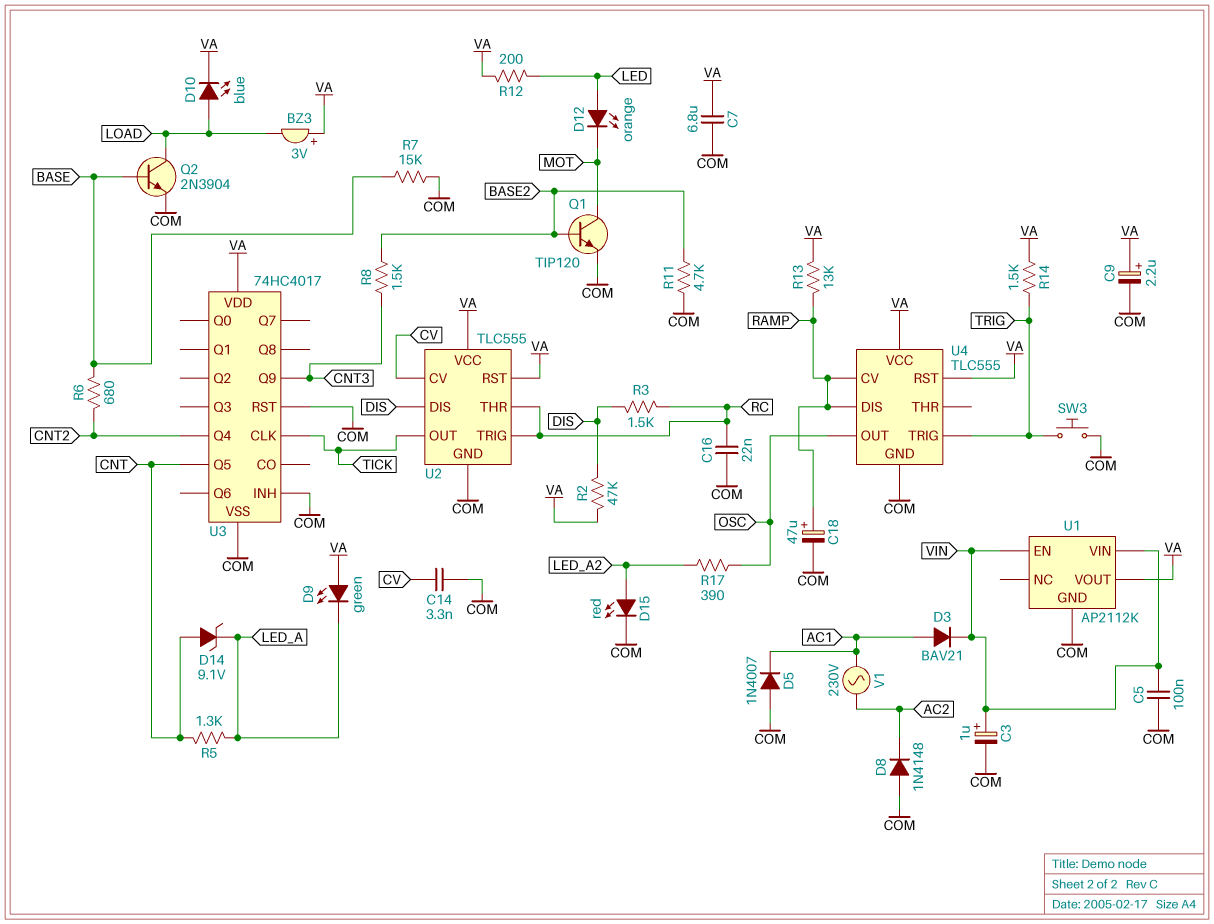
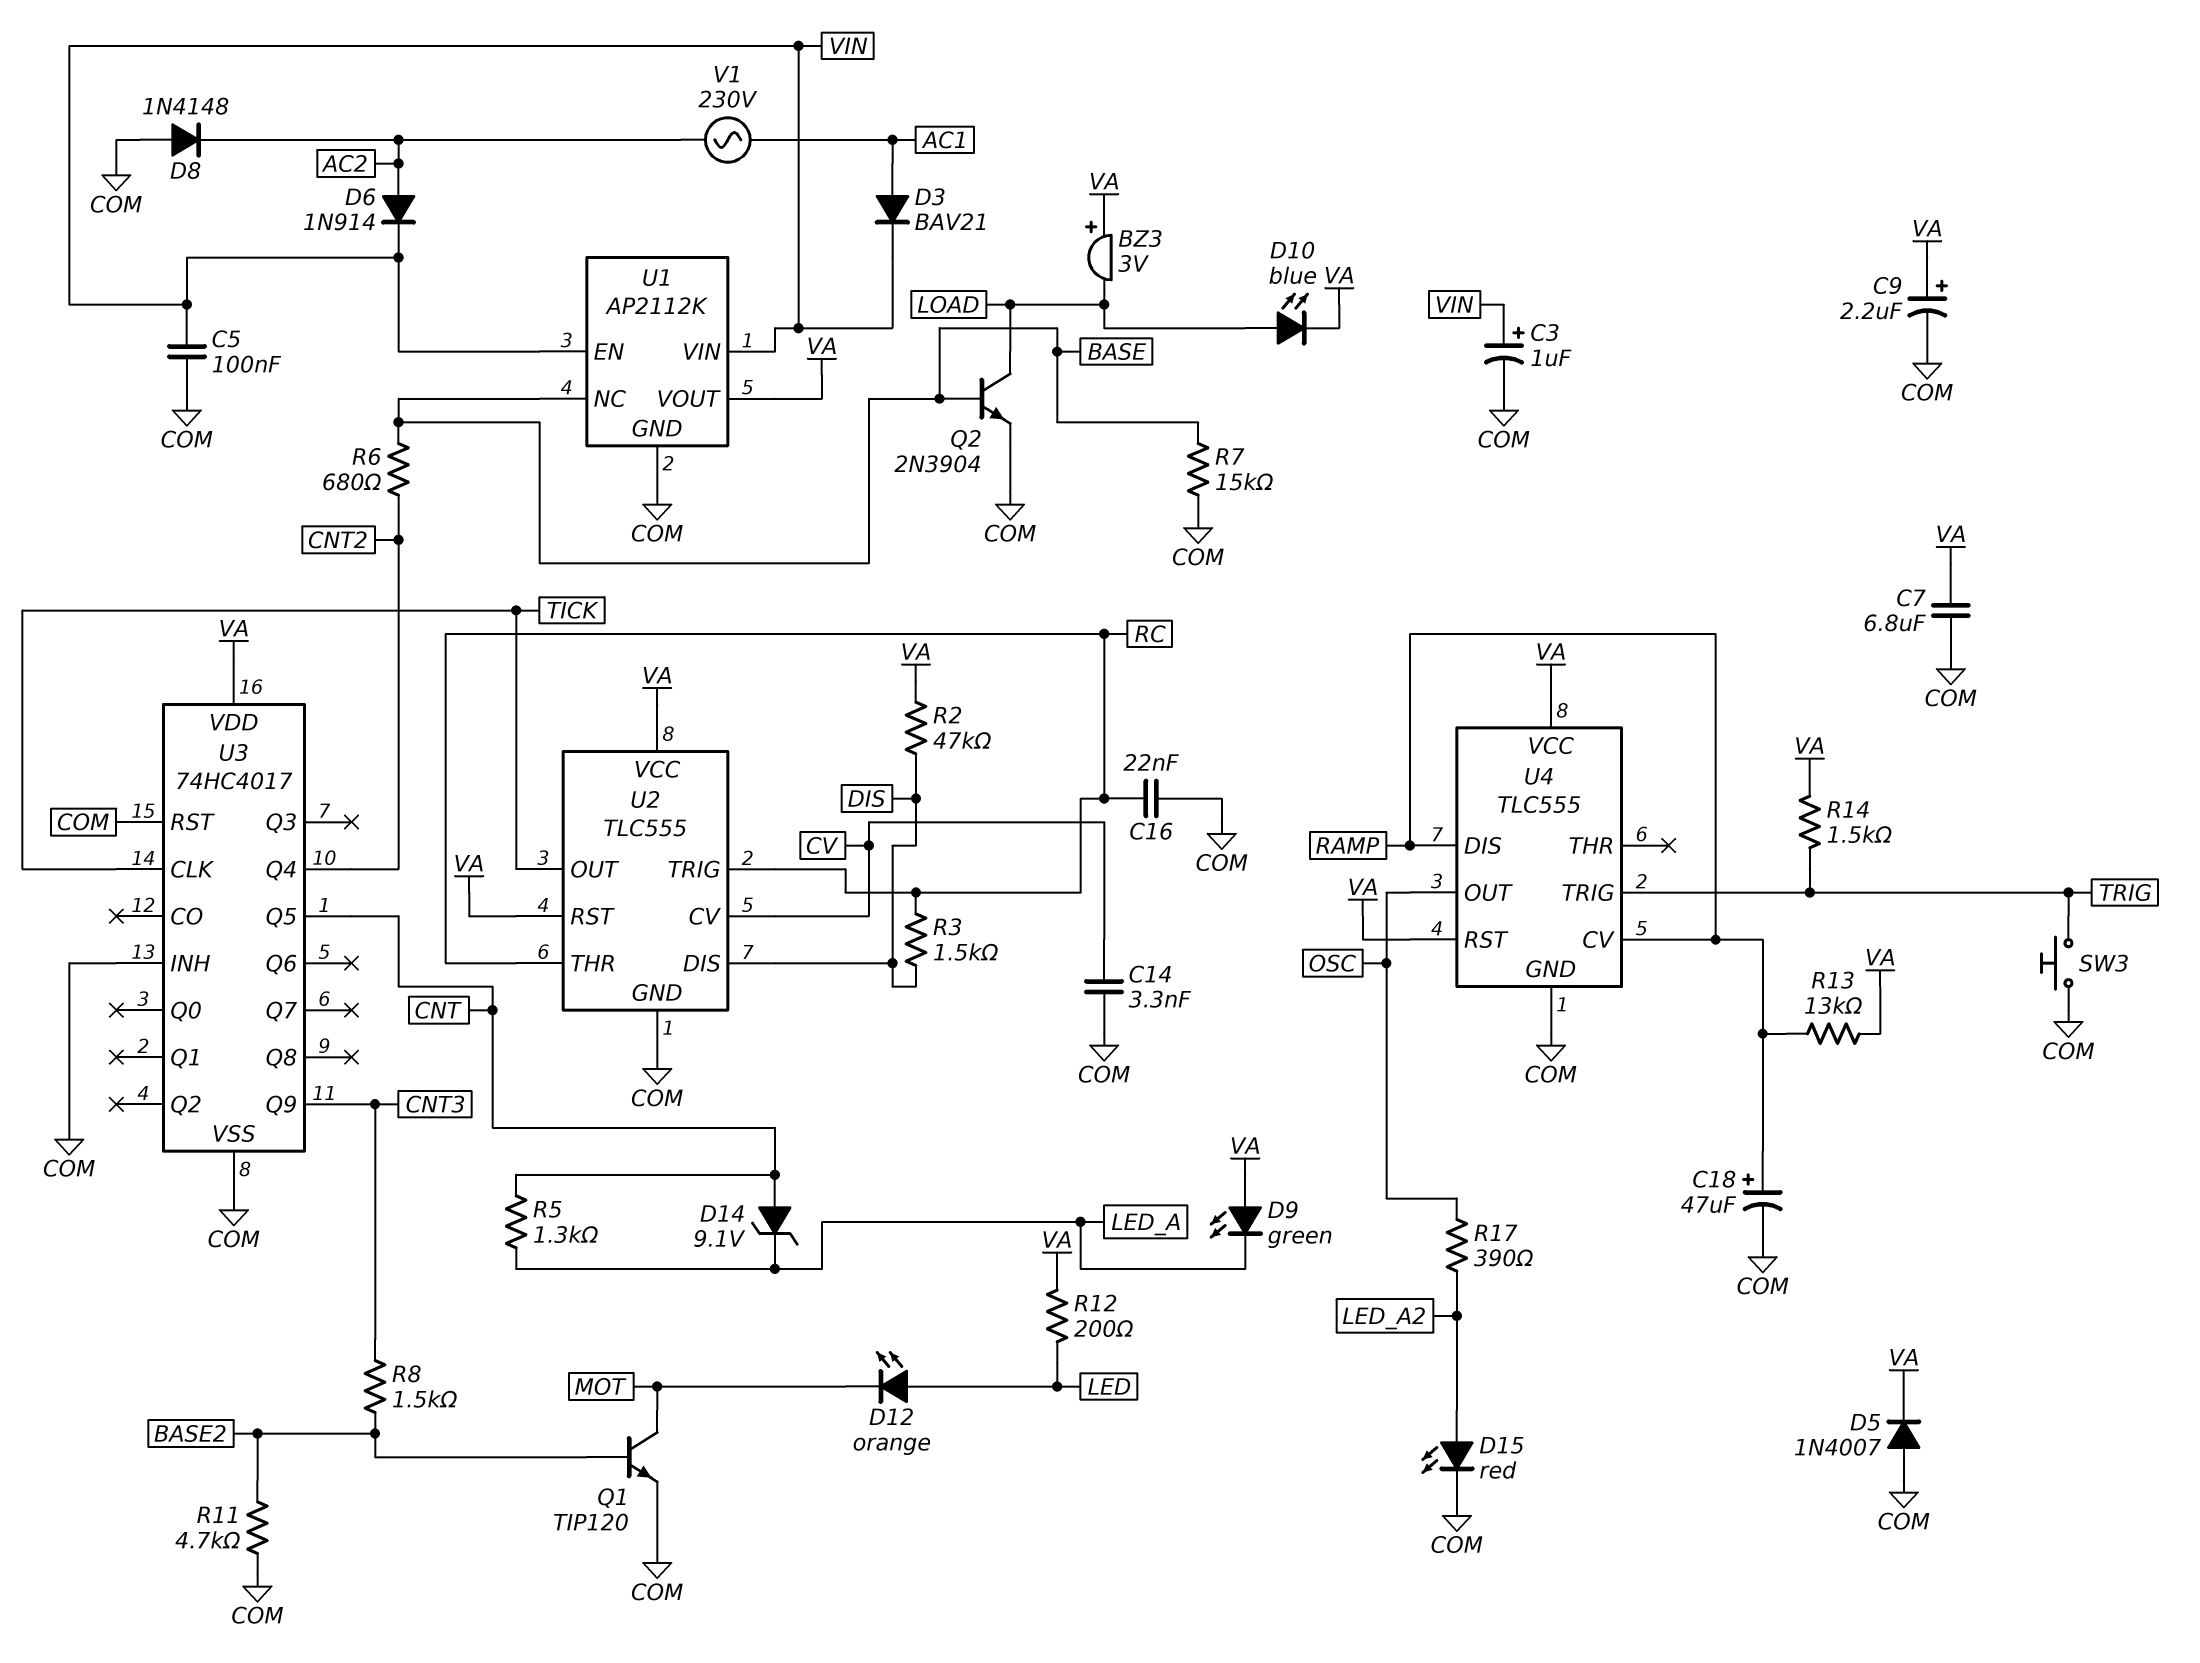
D5: diode 1N4007 (A COM, K AC1) -> diode 1N4007 (A COM, K VA)
D6: none -> diode 1N914 (A AC2, K VIN)
U1 pin NC: none -> BASE

